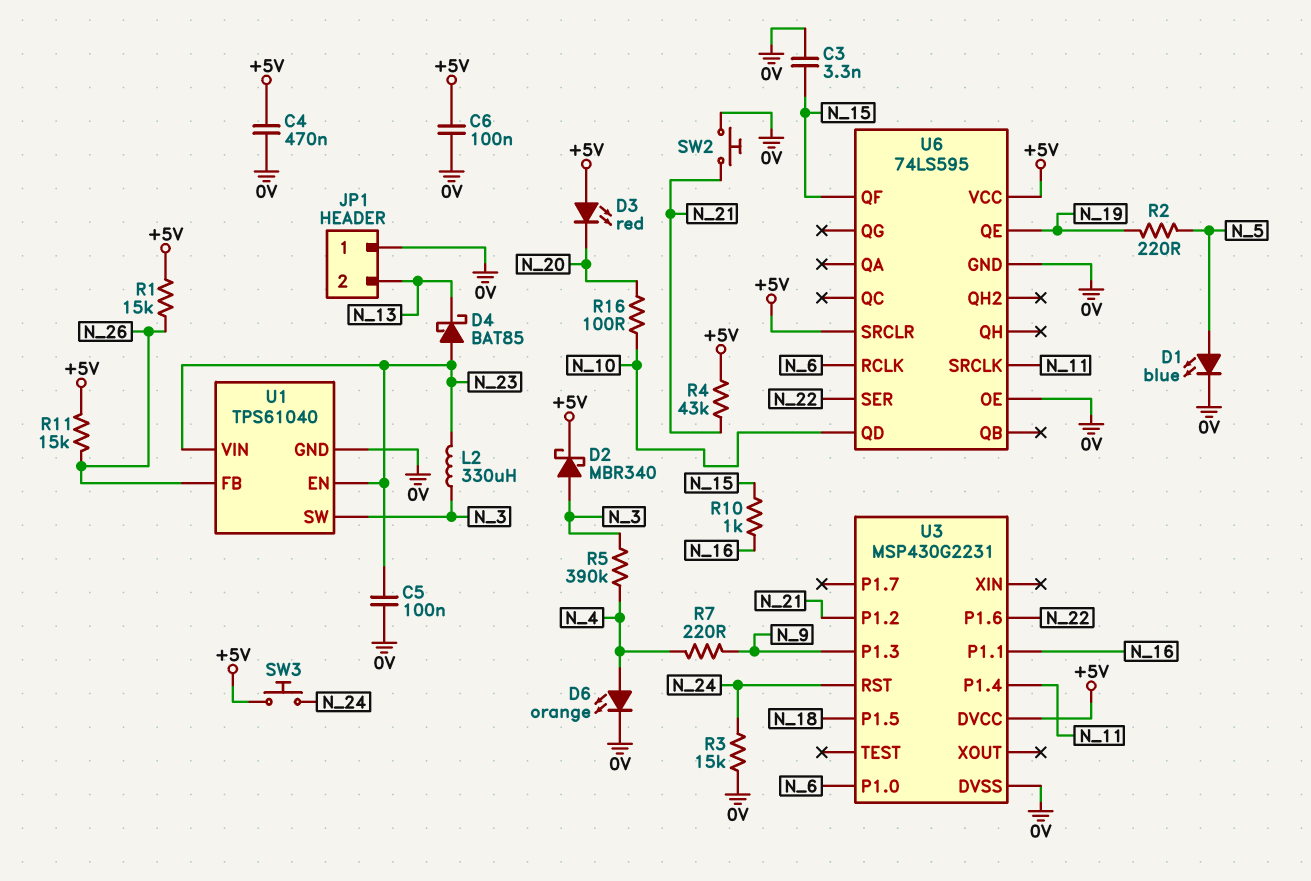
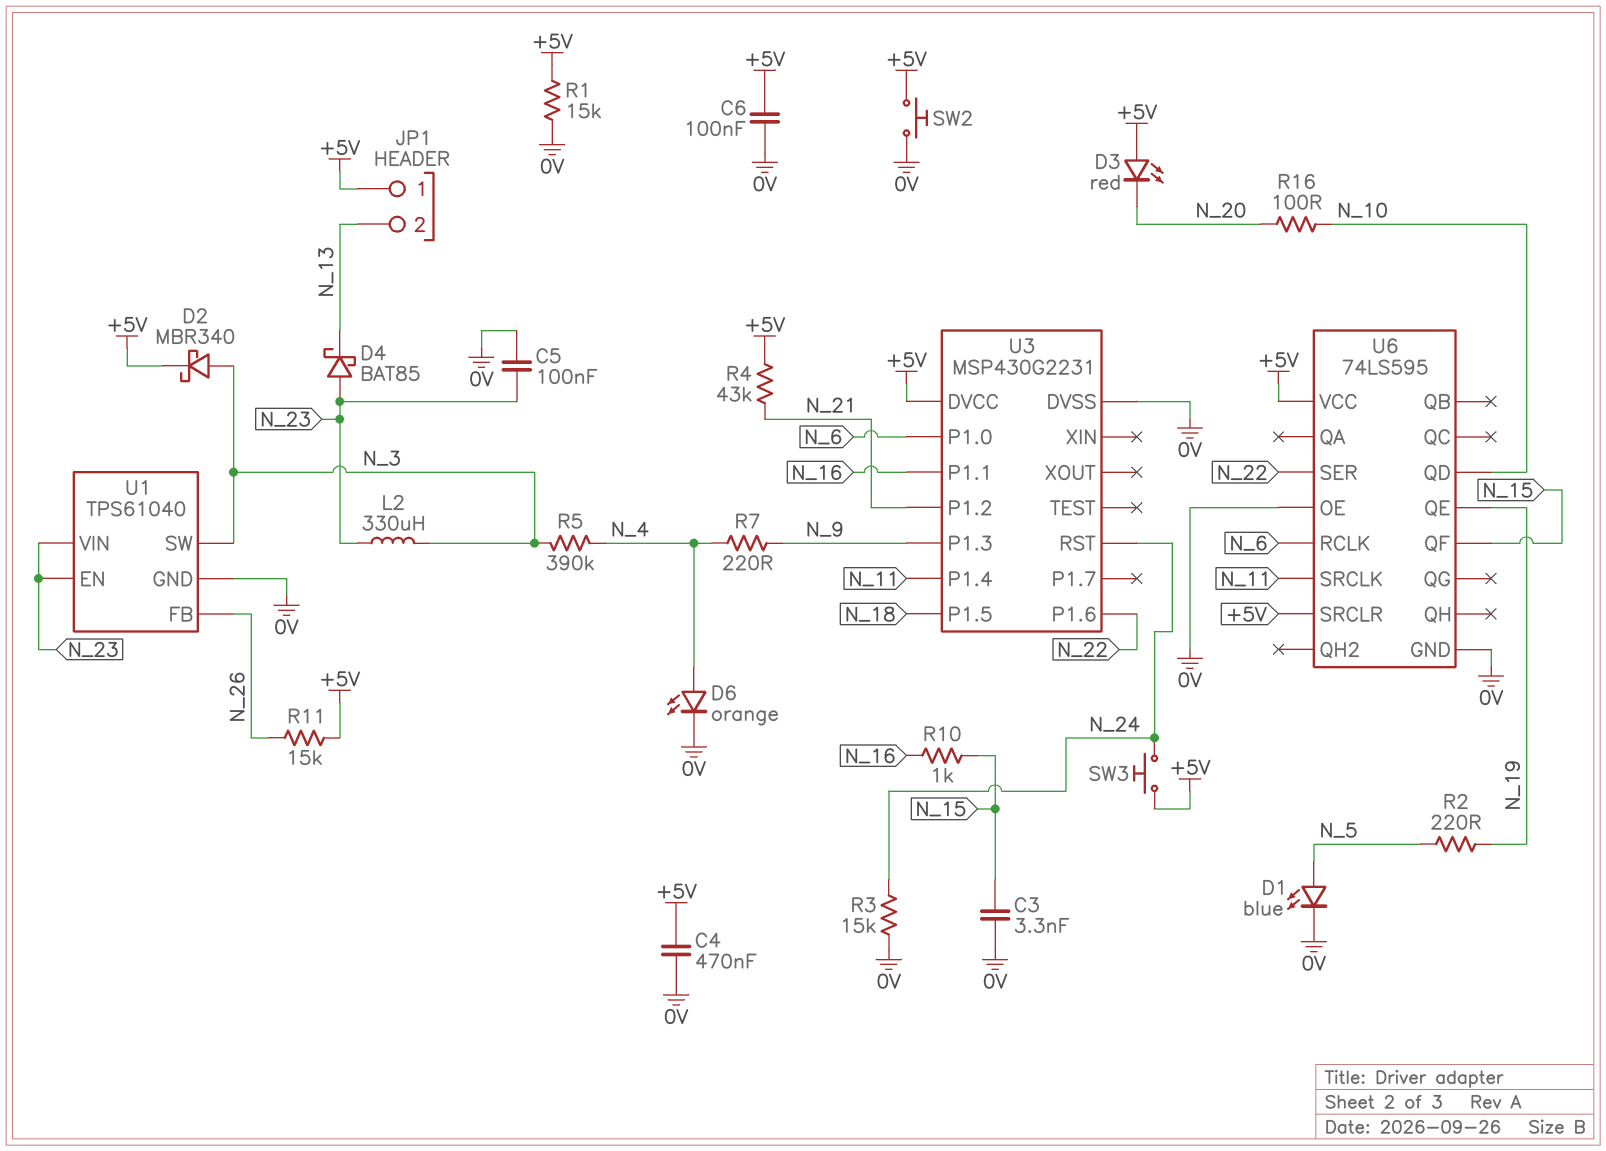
JP1 pin 1: 0V -> +5V
R1: 15k (+5V, N_26) -> 15k (+5V, 0V)
SW2: button (0V, N_21) -> button (+5V, 0V)

